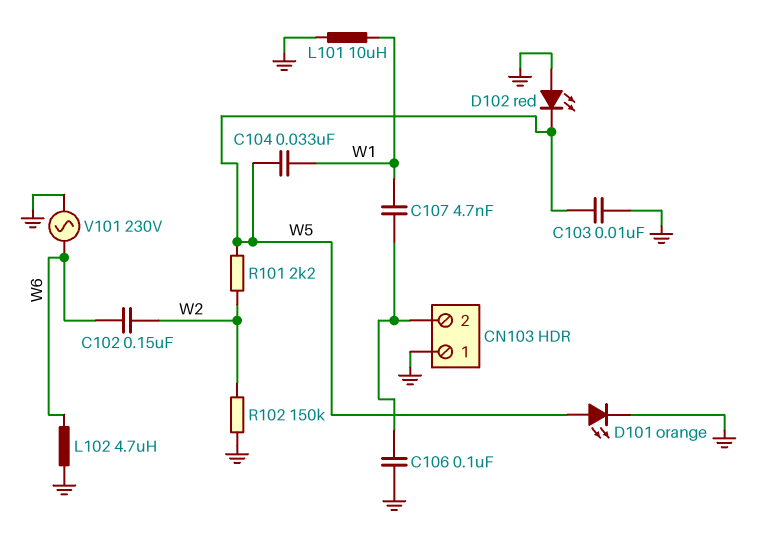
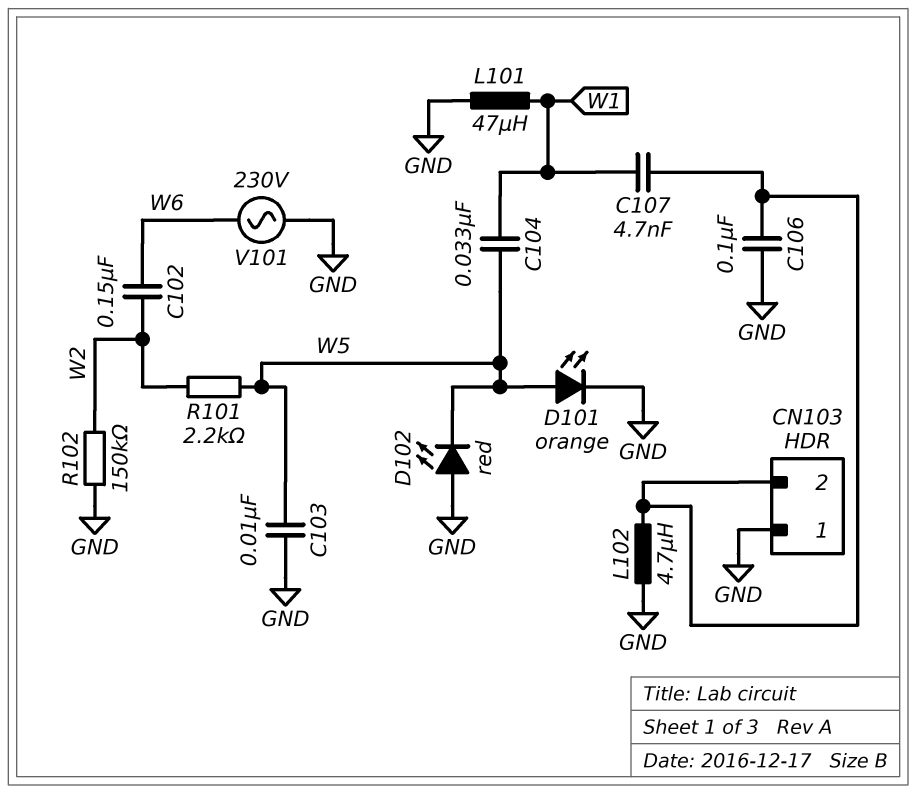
L101: 10uH (GND, W1) -> 47uH (GND, W1)
L102: 4.7uH (GND, W6) -> 4.7uH (CN103/2, GND)

